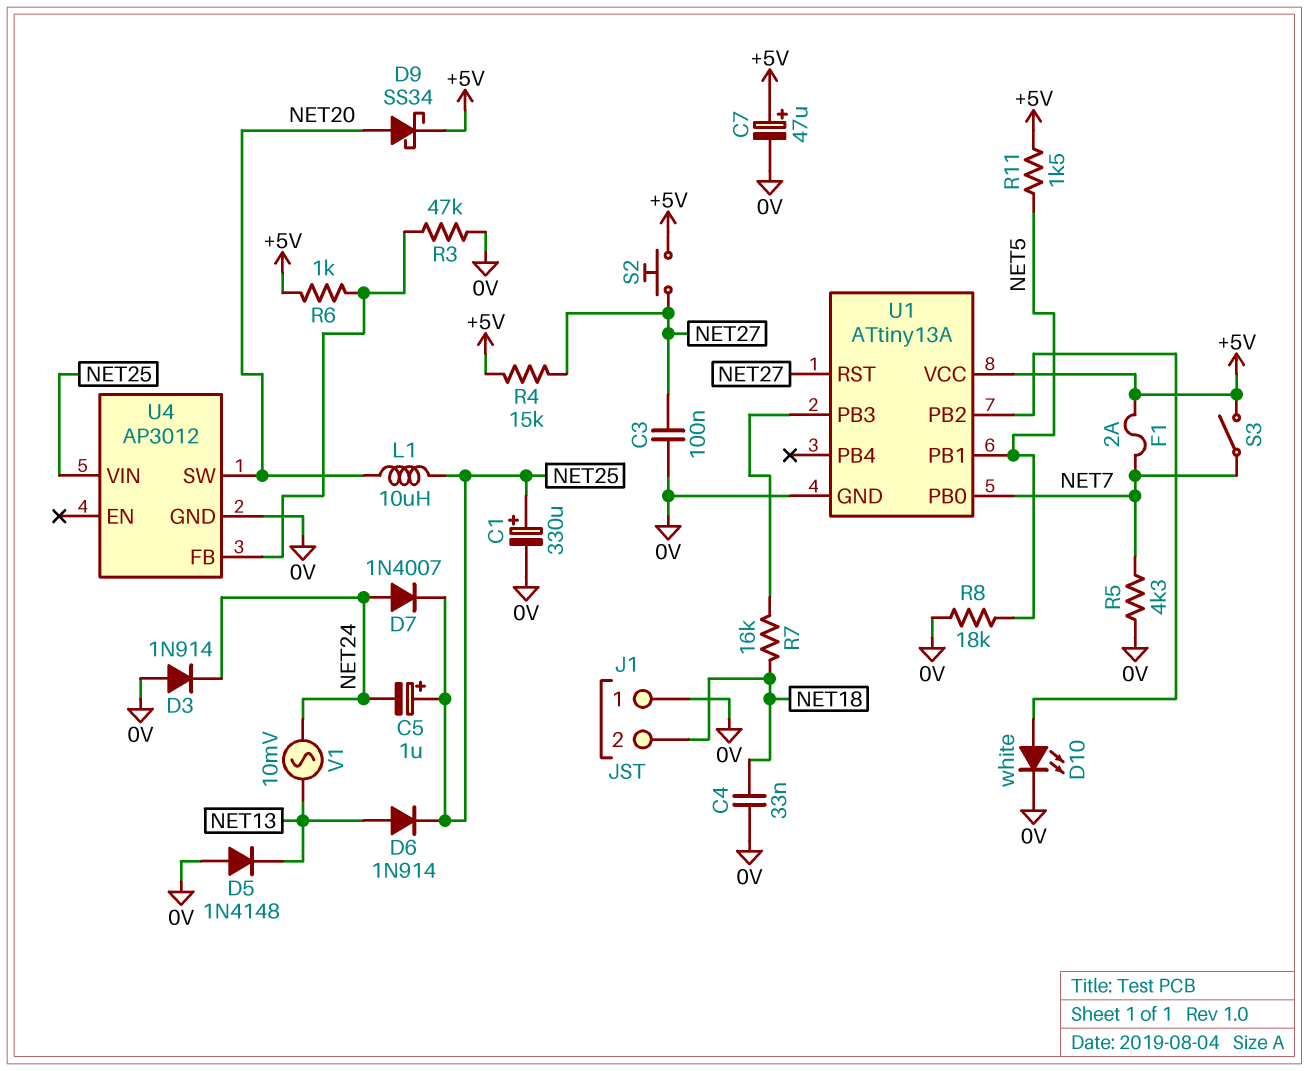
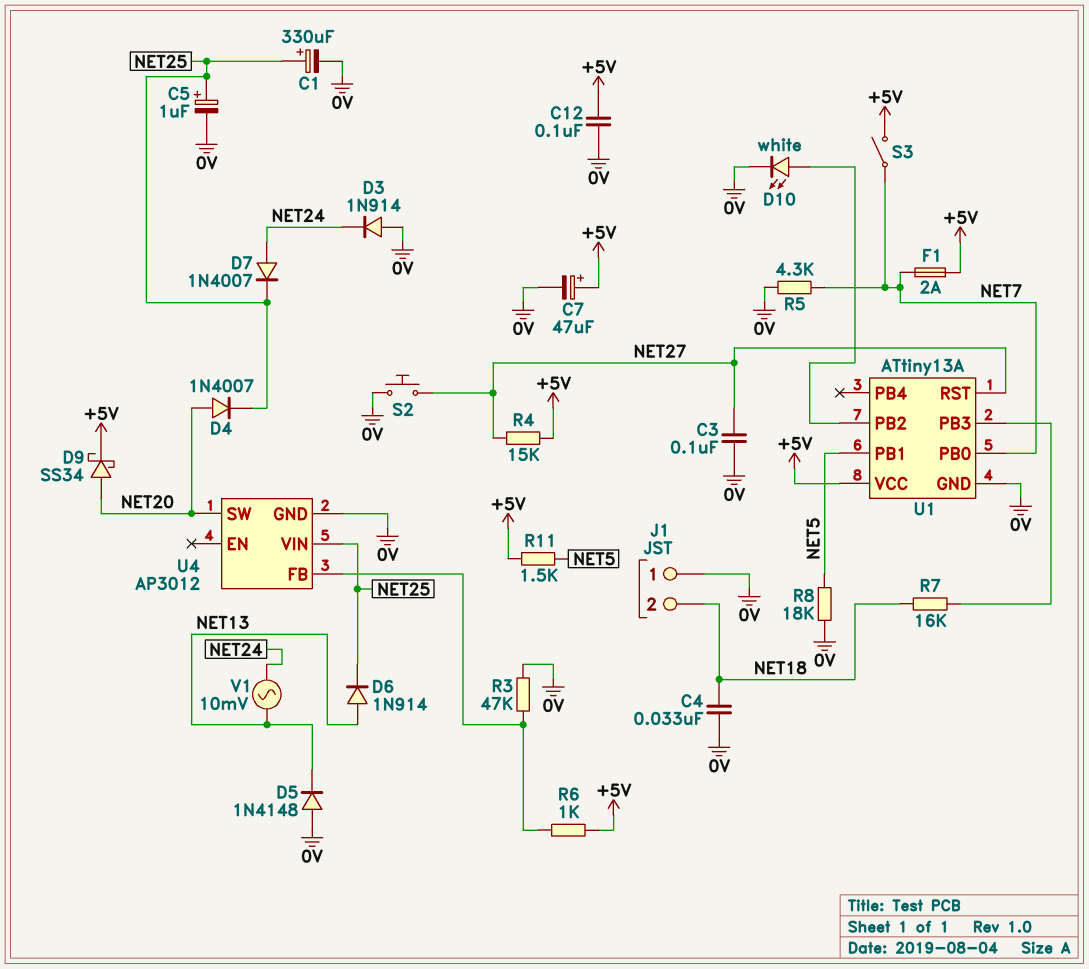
C5: 1uF (plus NET25, minus NET24) -> 1uF (plus NET25, minus 0V)
C12: none -> 100nF (+5V, 0V)
D4: none -> diode 1N4007 (A NET20, K NET25)
L1: 10uH (NET20, NET25) -> none
S2: button (+5V, NET27) -> button (0V, NET27)

